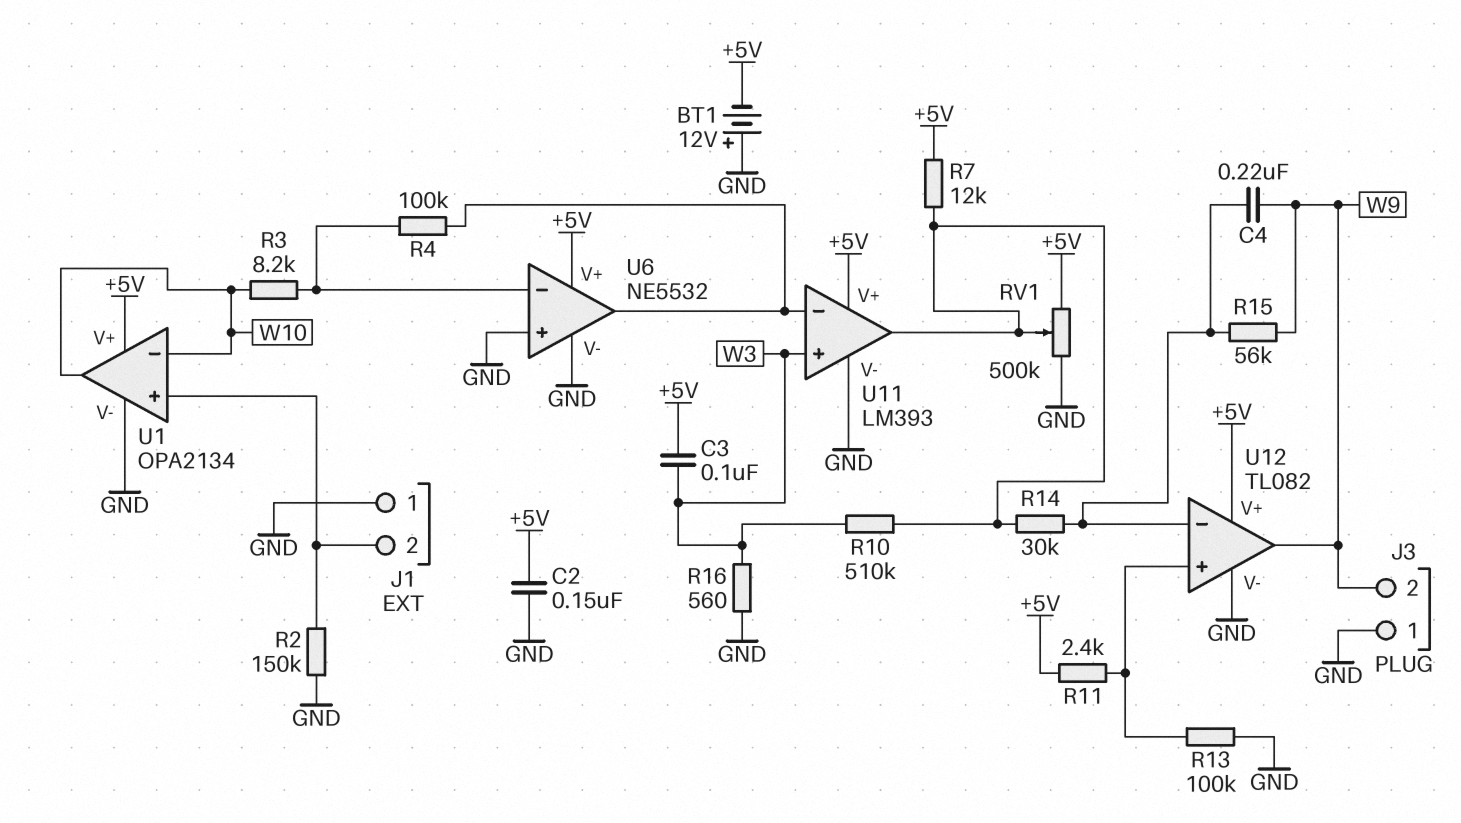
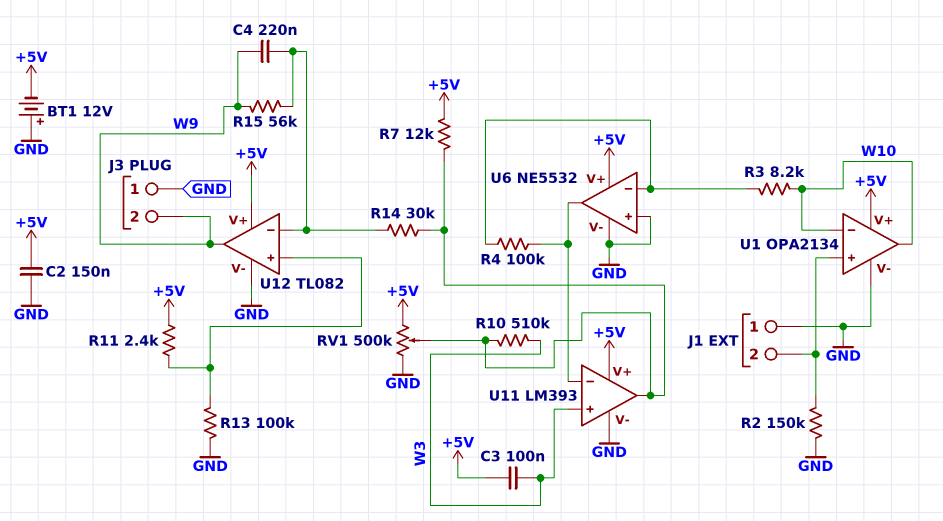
R16: 560 (GND, W3) -> none

